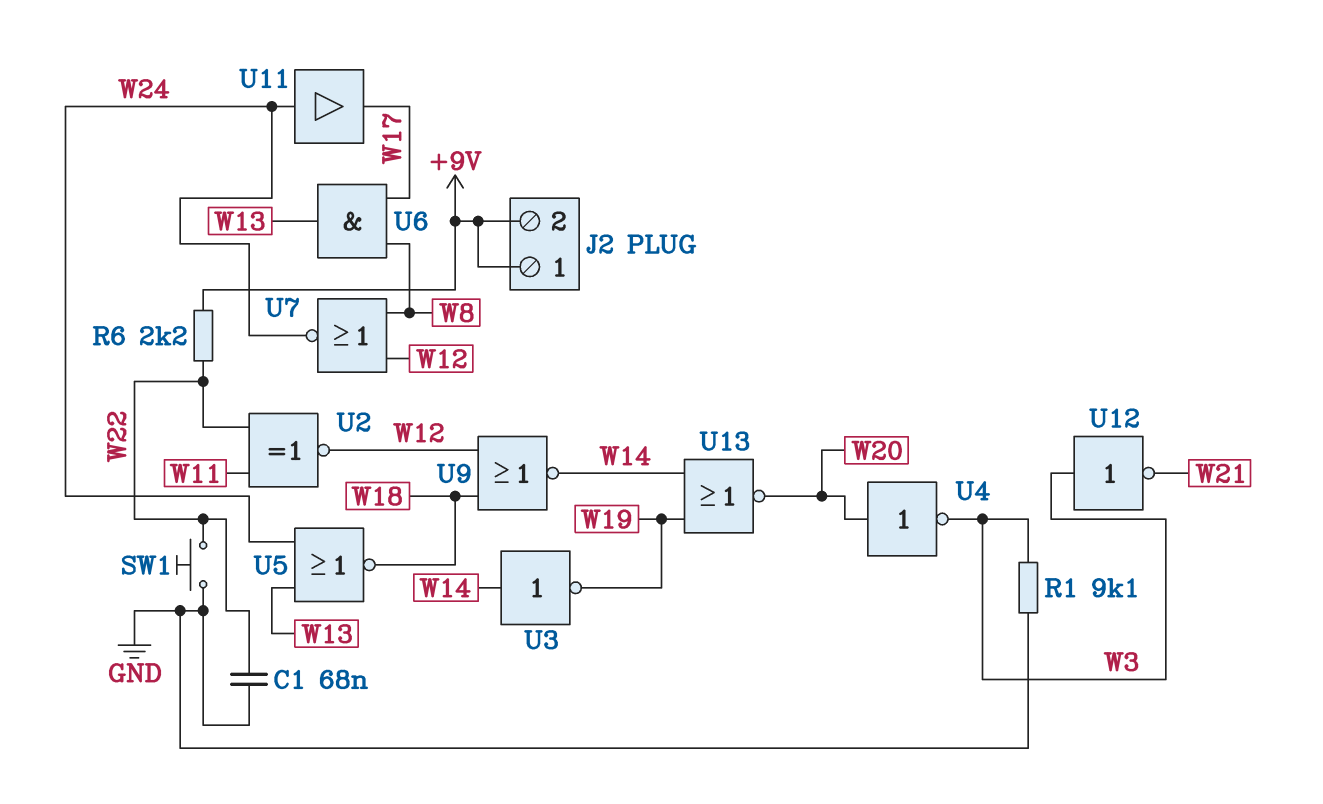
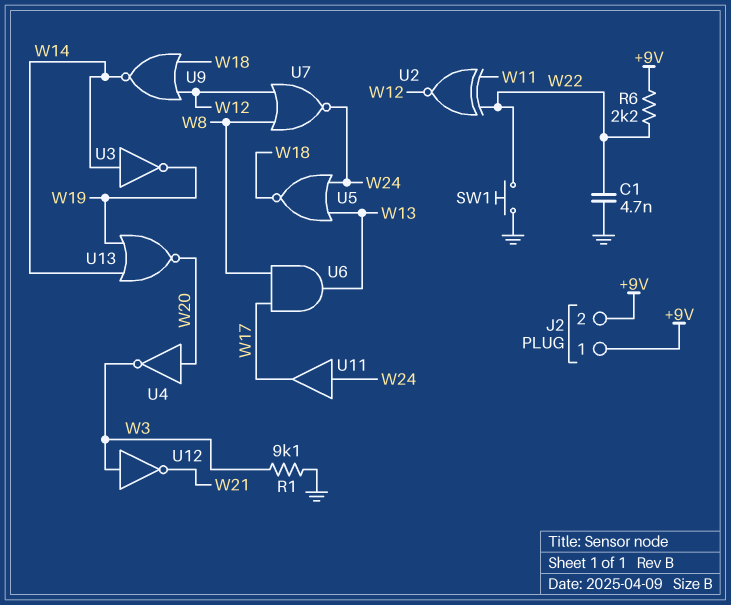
C1: 68nF (GND, W22) -> 4.7nF (GND, W22)

